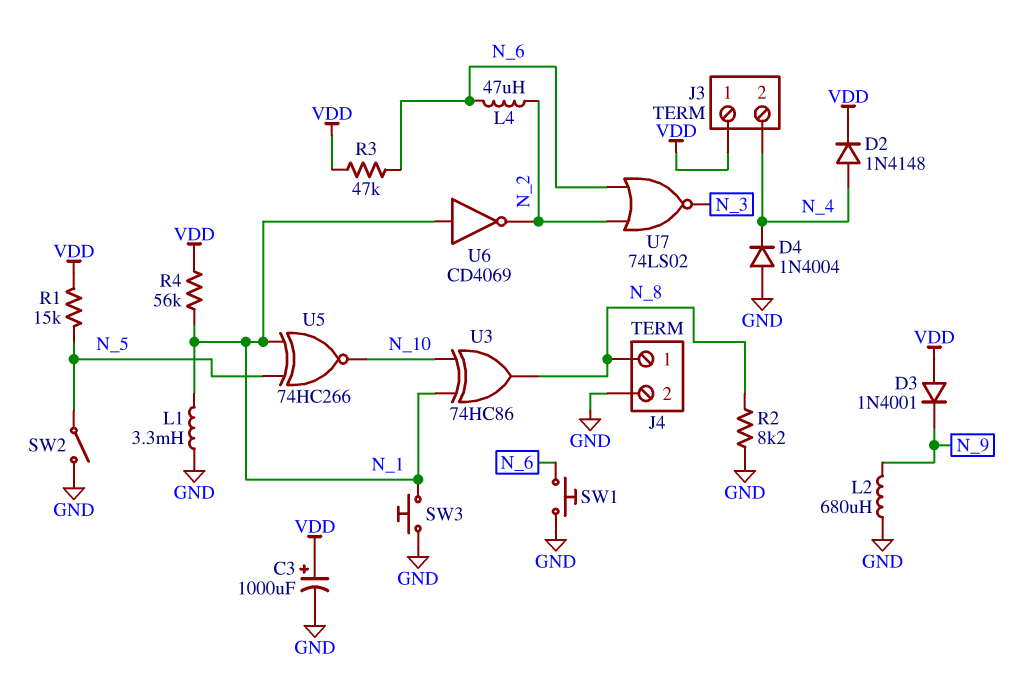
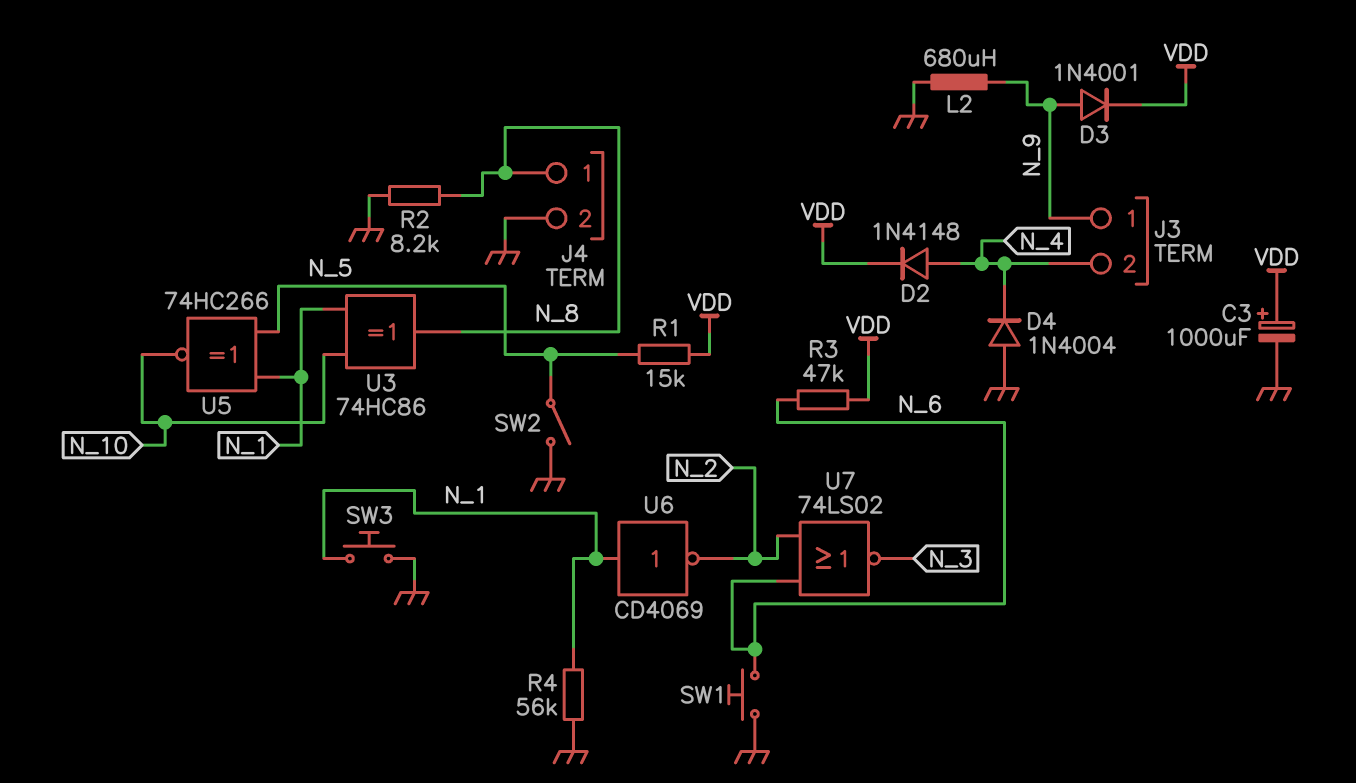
D3: diode 1N4001 (A VDD, K N_9) -> diode 1N4001 (A N_9, K VDD)
J3 pin 1: VDD -> N_9
L1: 3.3mH (GND, N_1) -> none
L4: 47uH (N_2, N_6) -> none
R4: 56k (N_1, VDD) -> 56k (GND, N_1)

